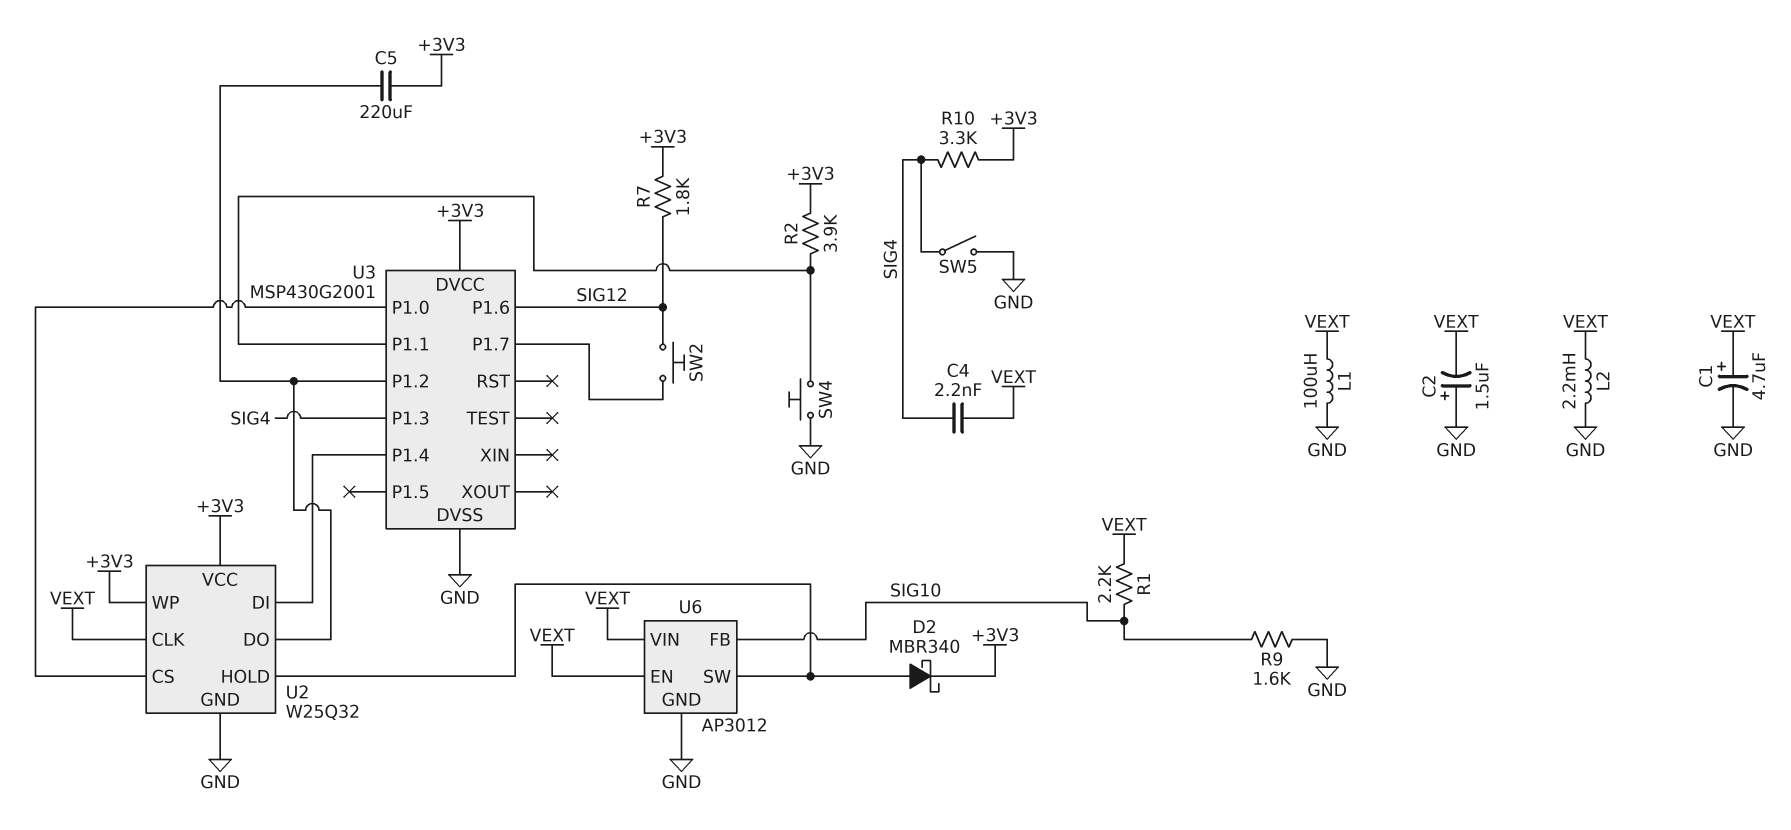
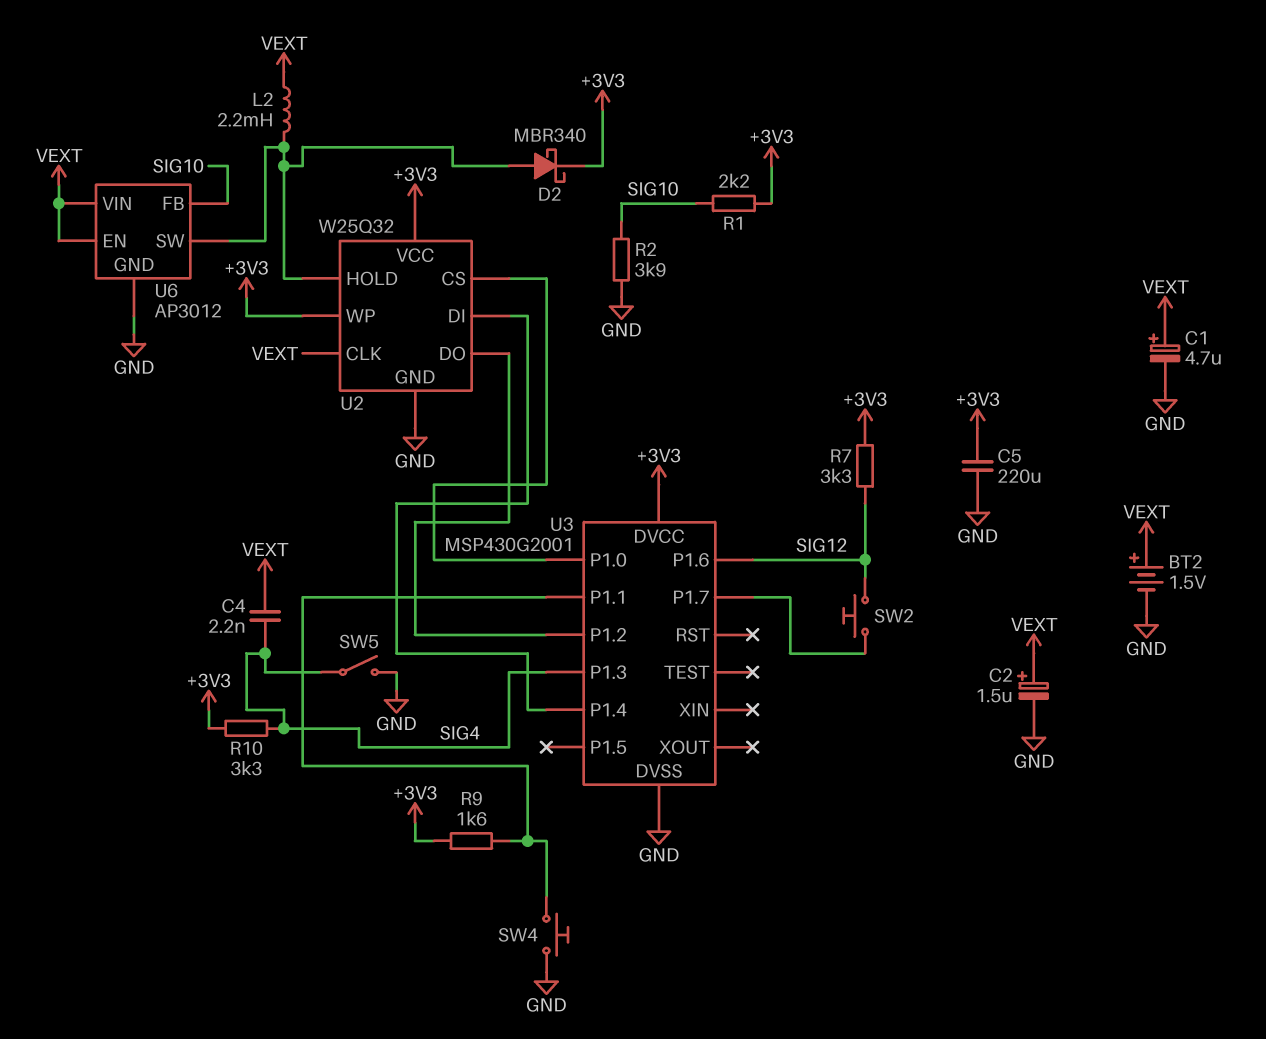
BT2: none -> 1.5V (plus VEXT, minus GND)
C2: 1.5uF (plus GND, minus VEXT) -> 1.5uF (plus VEXT, minus GND)
C5: 220uF (+3V3, U2/DO) -> 220uF (+3V3, GND)
L1: 100uH (GND, VEXT) -> none
L2: 2.2mH (GND, VEXT) -> 2.2mH (U2/HOLD, VEXT)
R1: 2.2k (SIG10, VEXT) -> 2.2k (+3V3, SIG10)
R2: 3.9k (+3V3, U3/P1.1) -> 3.9k (GND, SIG10)
R7: 1.8k (+3V3, SIG12) -> 3.3k (+3V3, SIG12)
R9: 1.6k (GND, SIG10) -> 1.6k (+3V3, U3/P1.1)

